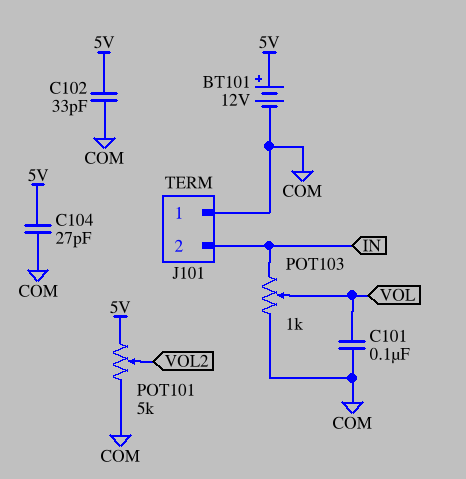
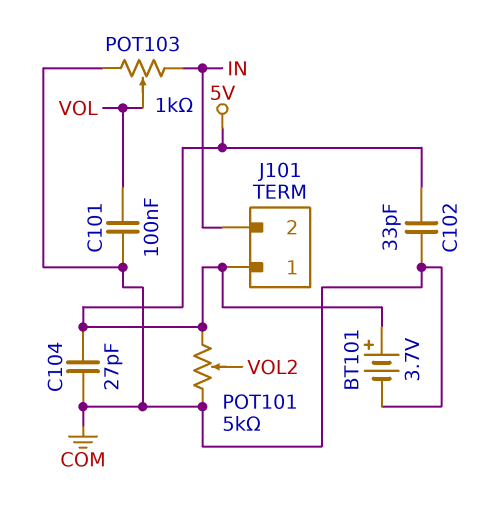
BT101: 12V (plus 5V, minus COM) -> 3.7V (plus 5V, minus COM)
J101 pin 1: COM -> 5V

